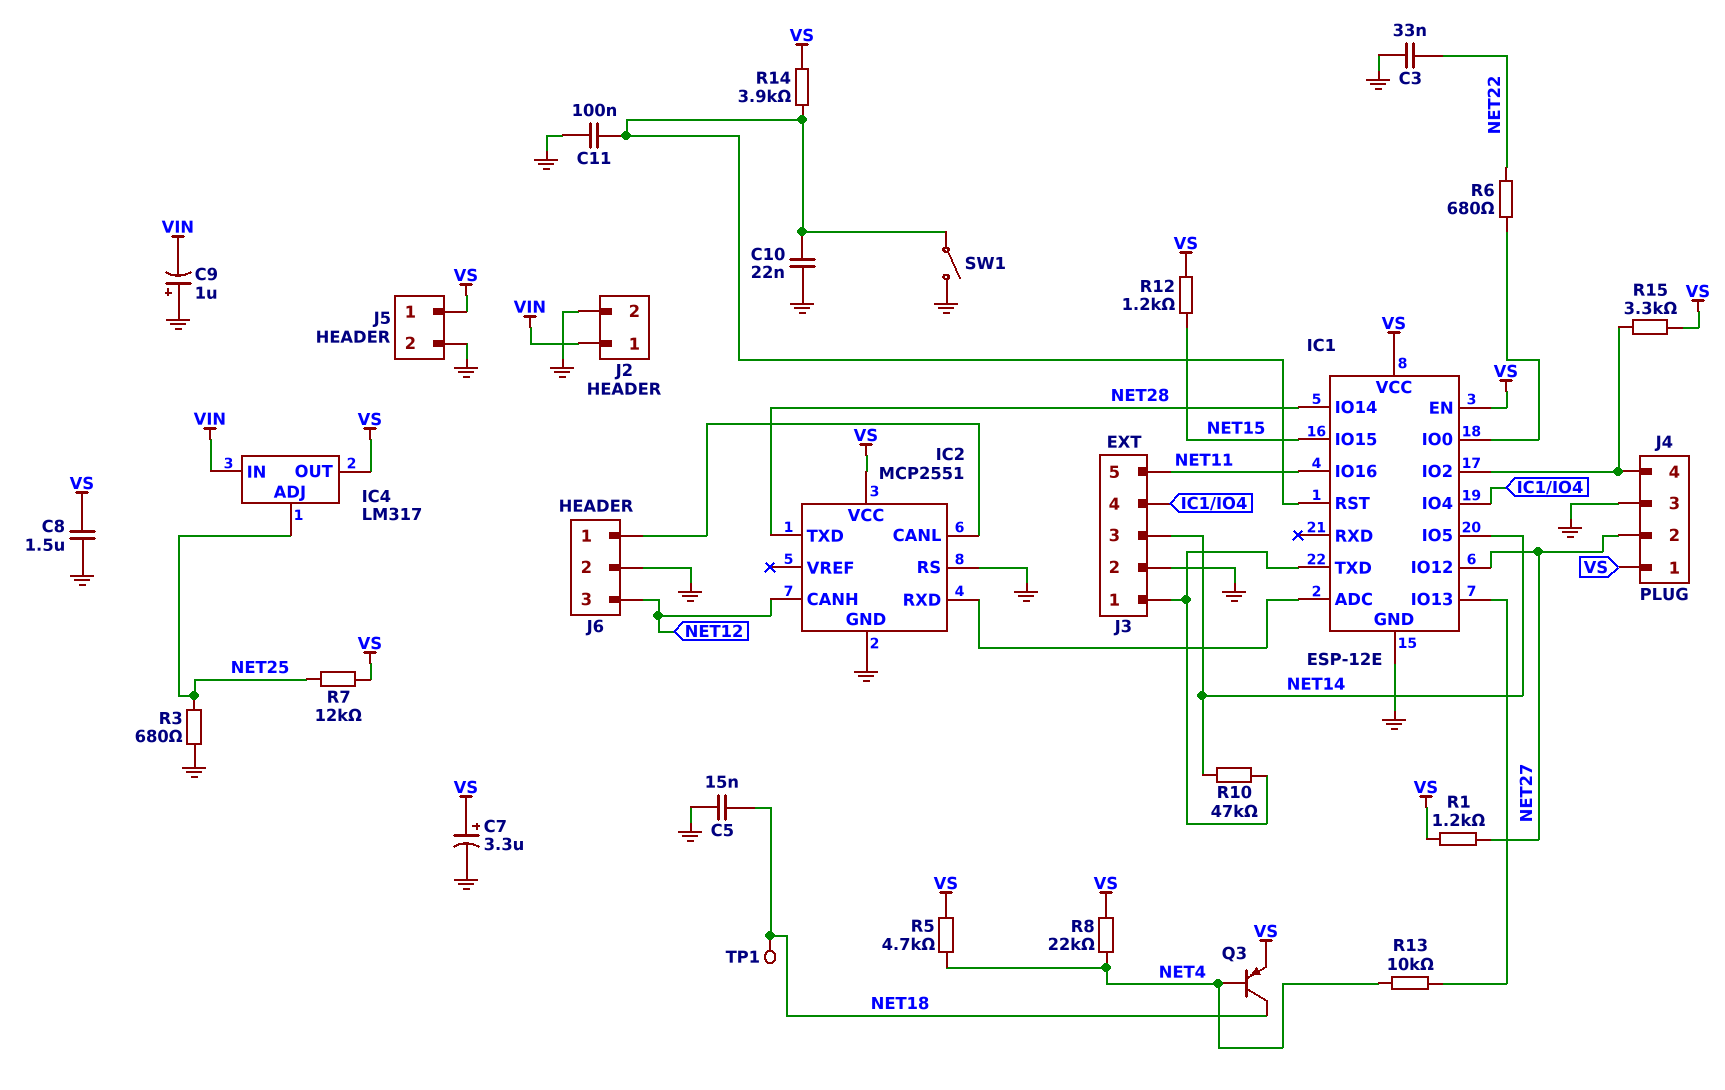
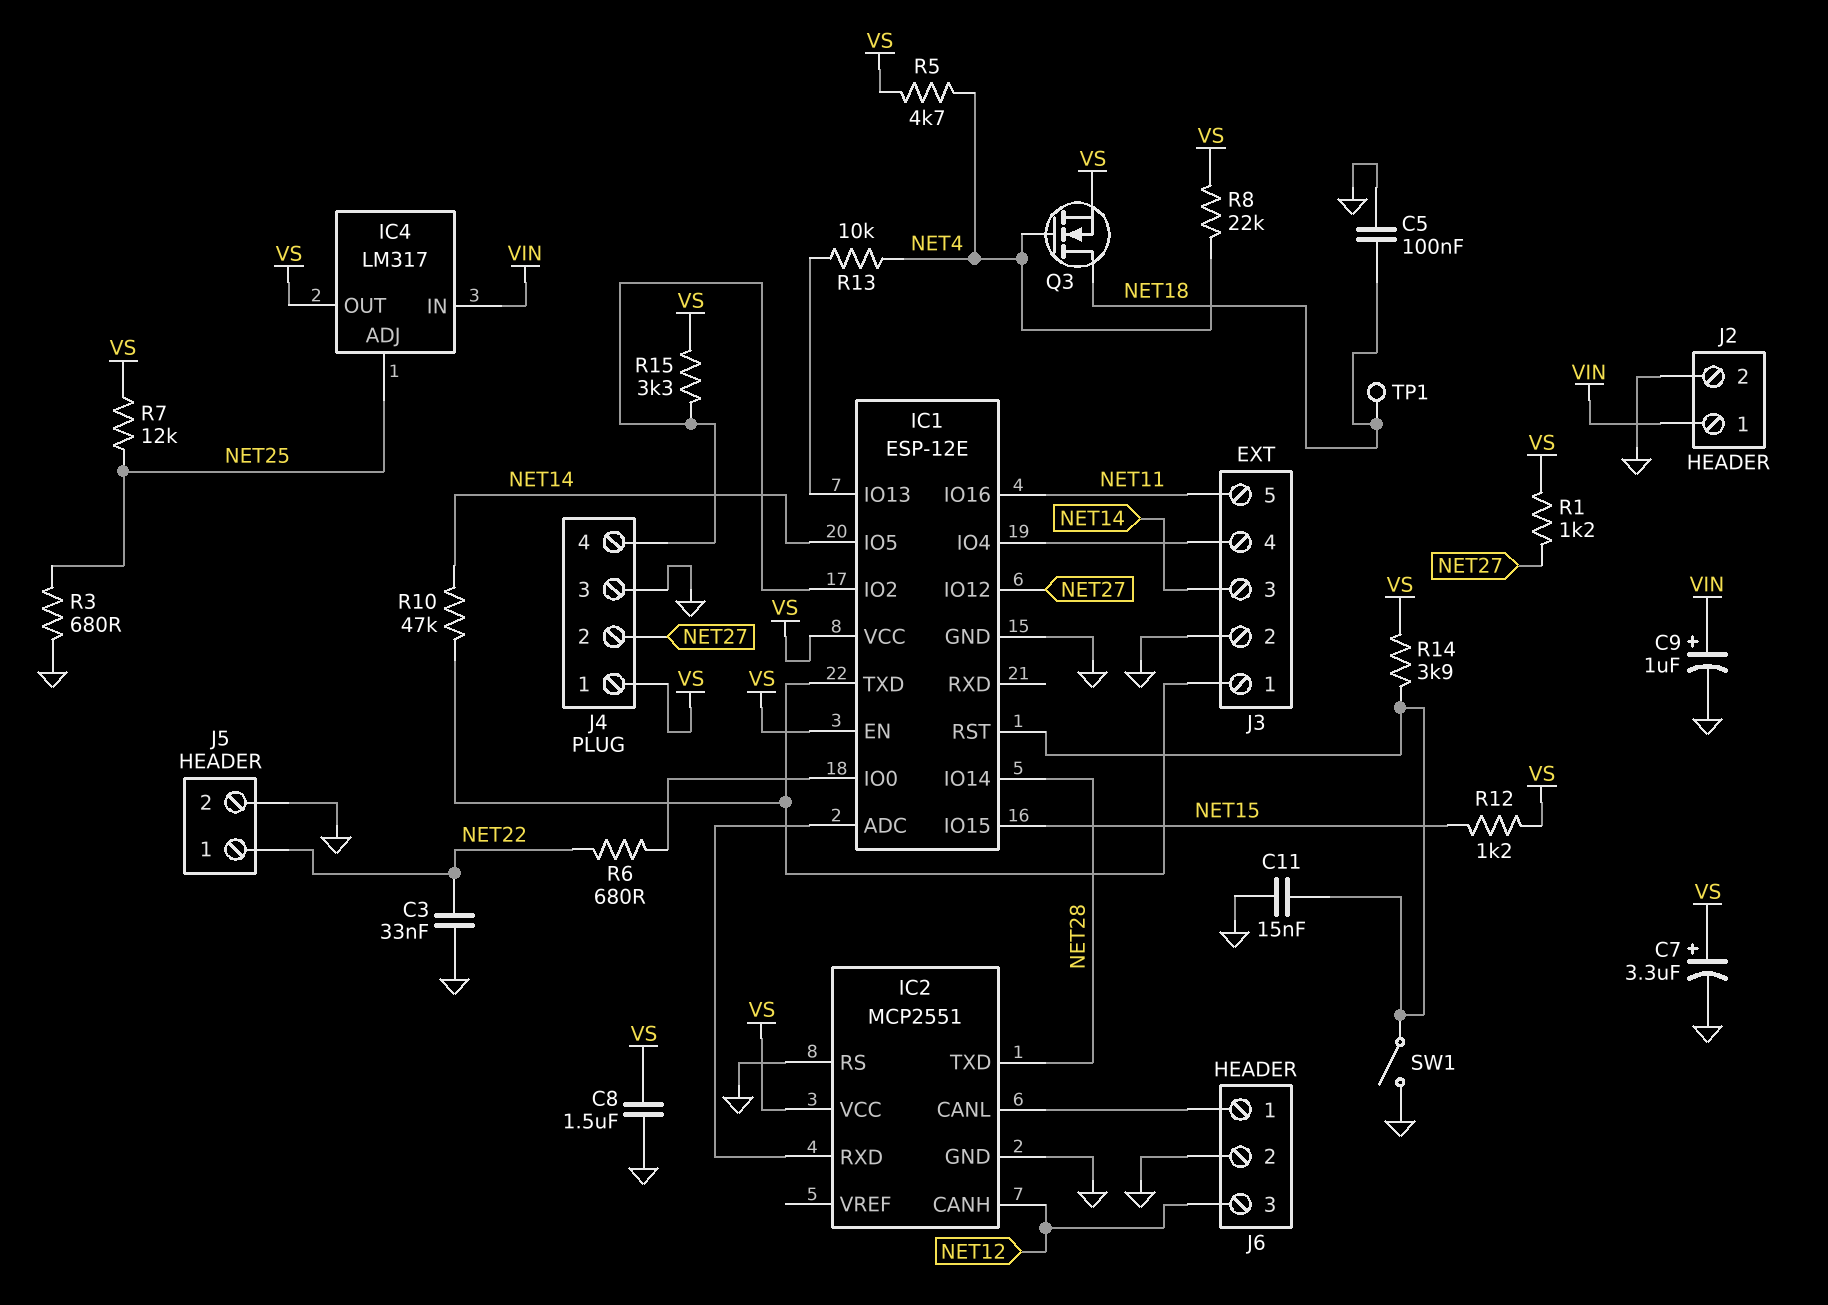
C5: 15nF (GND, NET18) -> 100nF (GND, NET18)
C9: 1uF (plus GND, minus VIN) -> 1uF (plus VIN, minus GND)
C10: 22nF (GND, IC1/RST) -> none
C11: 100nF (GND, IC1/RST) -> 15nF (GND, IC1/RST)
J5 pin 1: VS -> NET22
Q3: PNP (B NET4, C NET18, E VS) -> NMOS (G NET4, D NET18, S VS)

